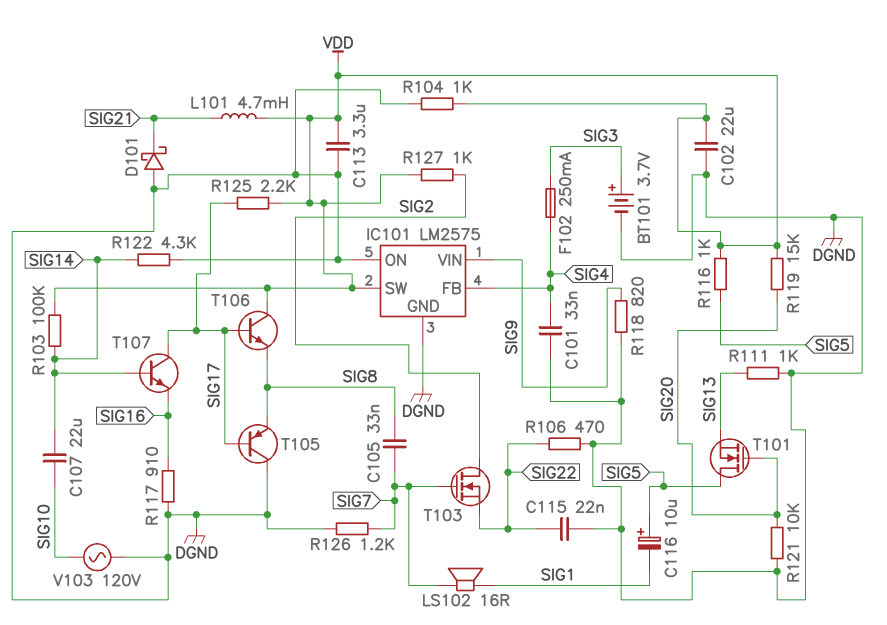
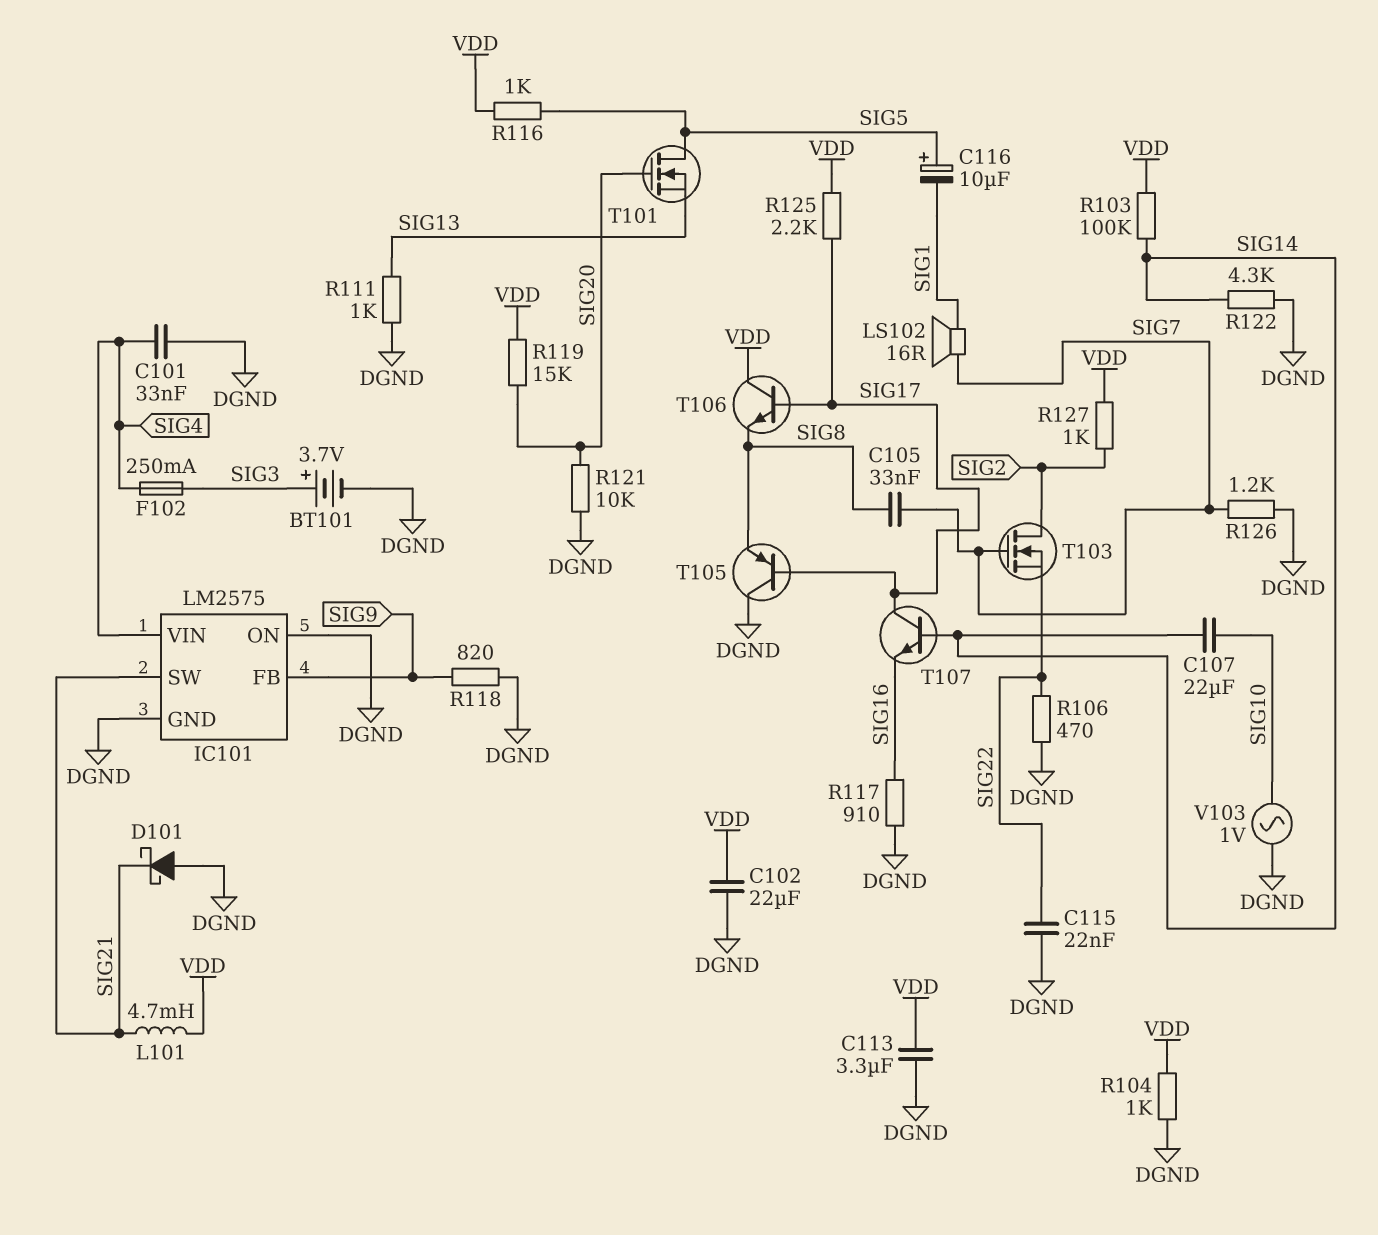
IC101 pin FB: SIG4 -> SIG9
IC101 pin SW: VDD -> SIG21
IC101 pin VIN: SIG9 -> SIG4
V103: AC 120V (DGND, SIG10) -> AC 1V (DGND, SIG10)

